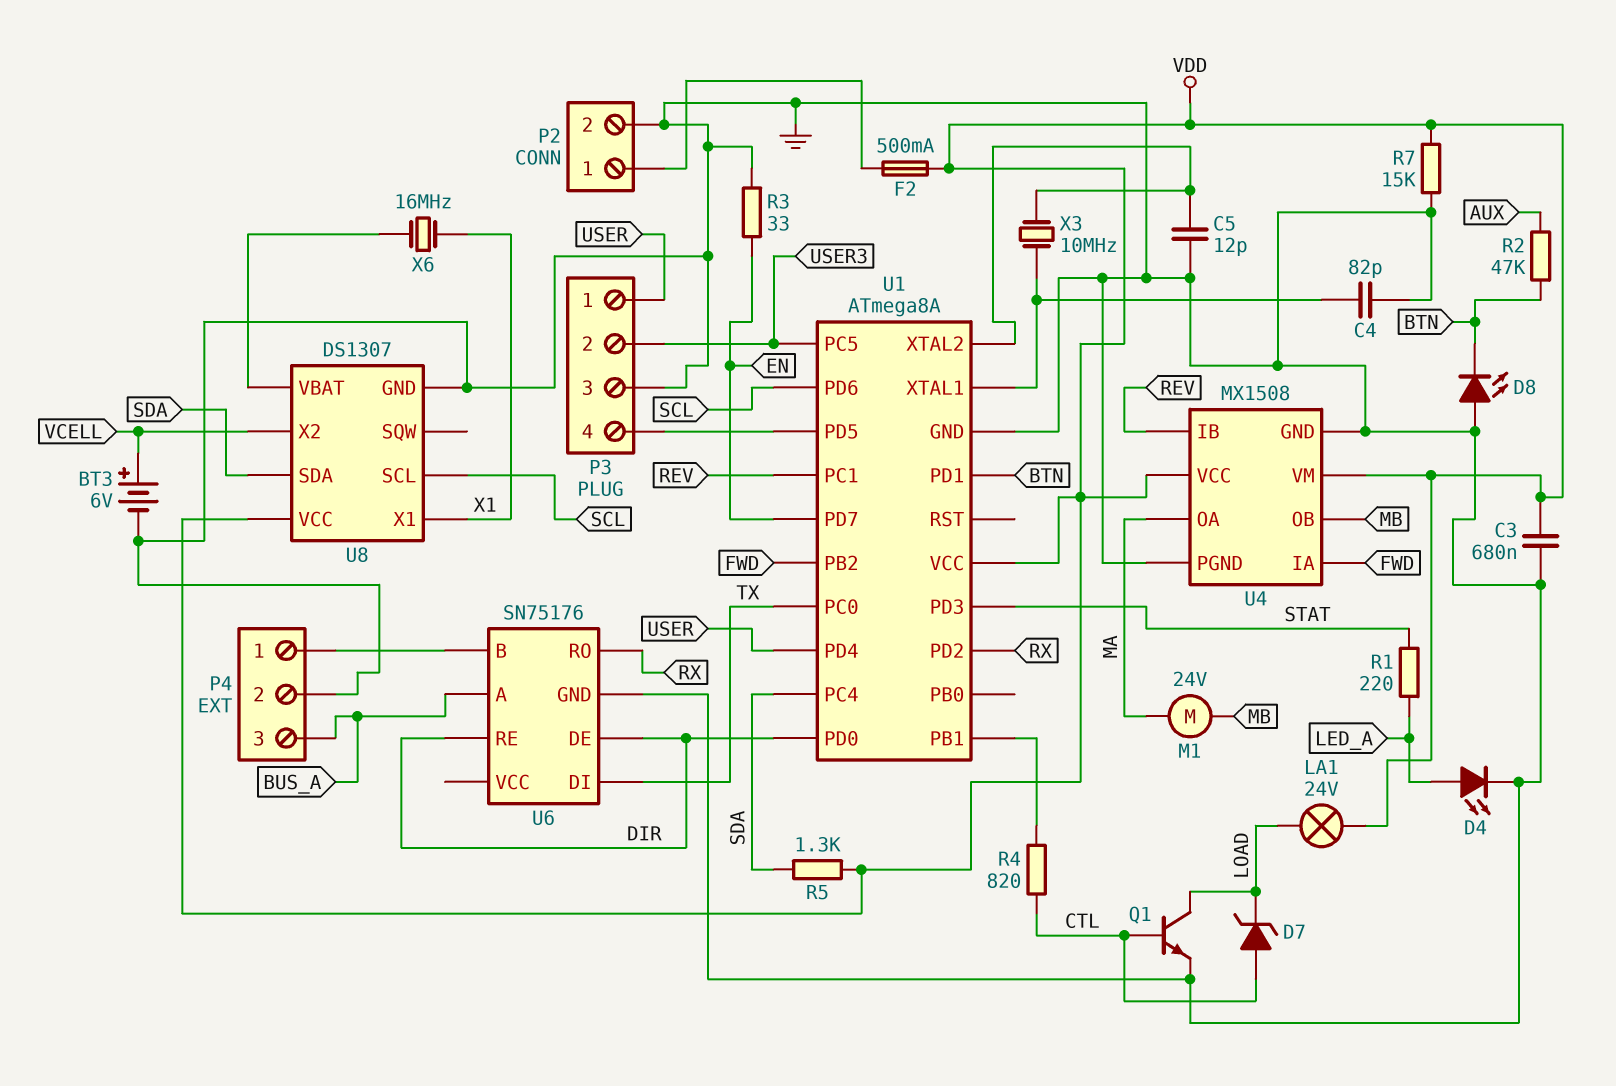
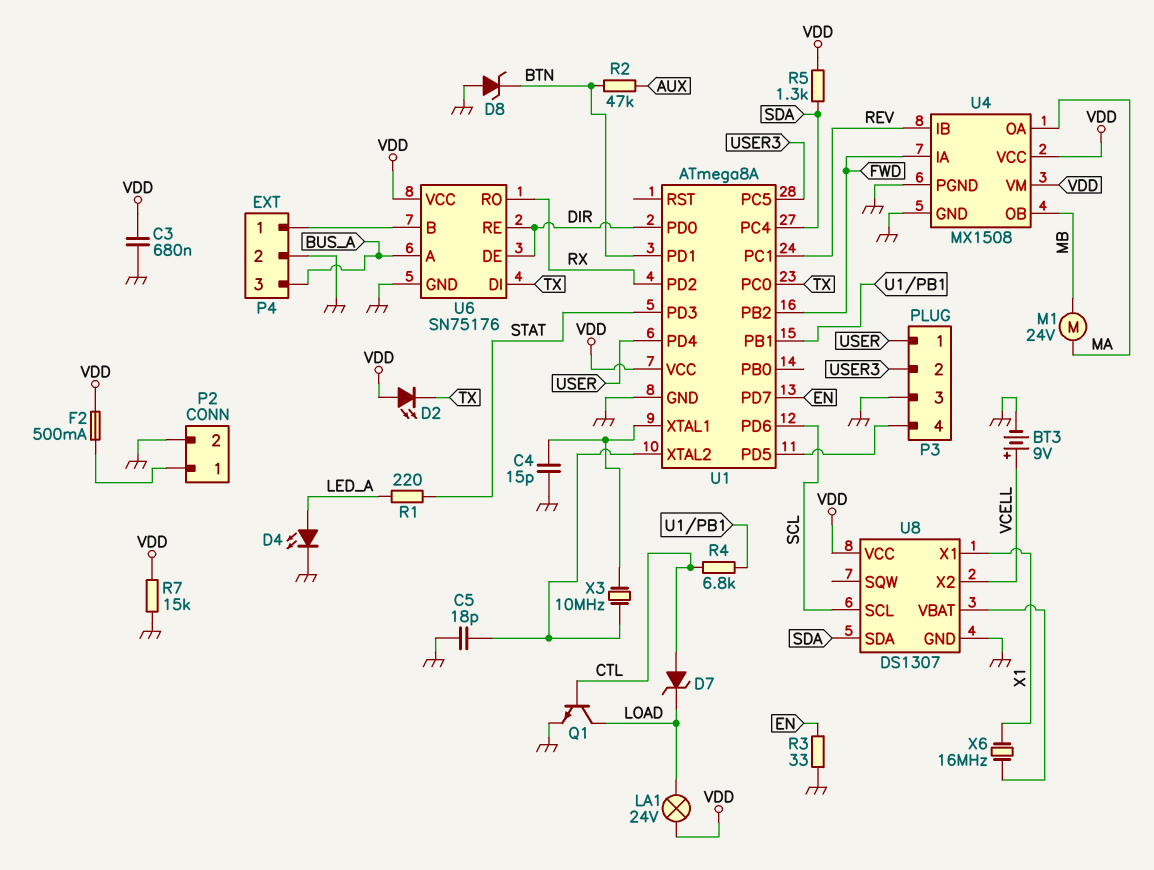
BT3: 6V (plus VCELL, minus GND) -> 9V (plus VCELL, minus GND)
C4: 82pF (GND, U1/XTAL1) -> 15pF (GND, U1/XTAL1)
C5: 12pF (GND, U1/XTAL2) -> 18pF (GND, U1/XTAL2)
D2: none -> LED (A VDD, K TX)
D8: LED (A GND, K BTN) -> zener (A GND, K BTN)
R4: 820 (CTL, U1/PB1) -> 6.8k (CTL, U1/PB1)
U6 pin VCC: none -> VDD

